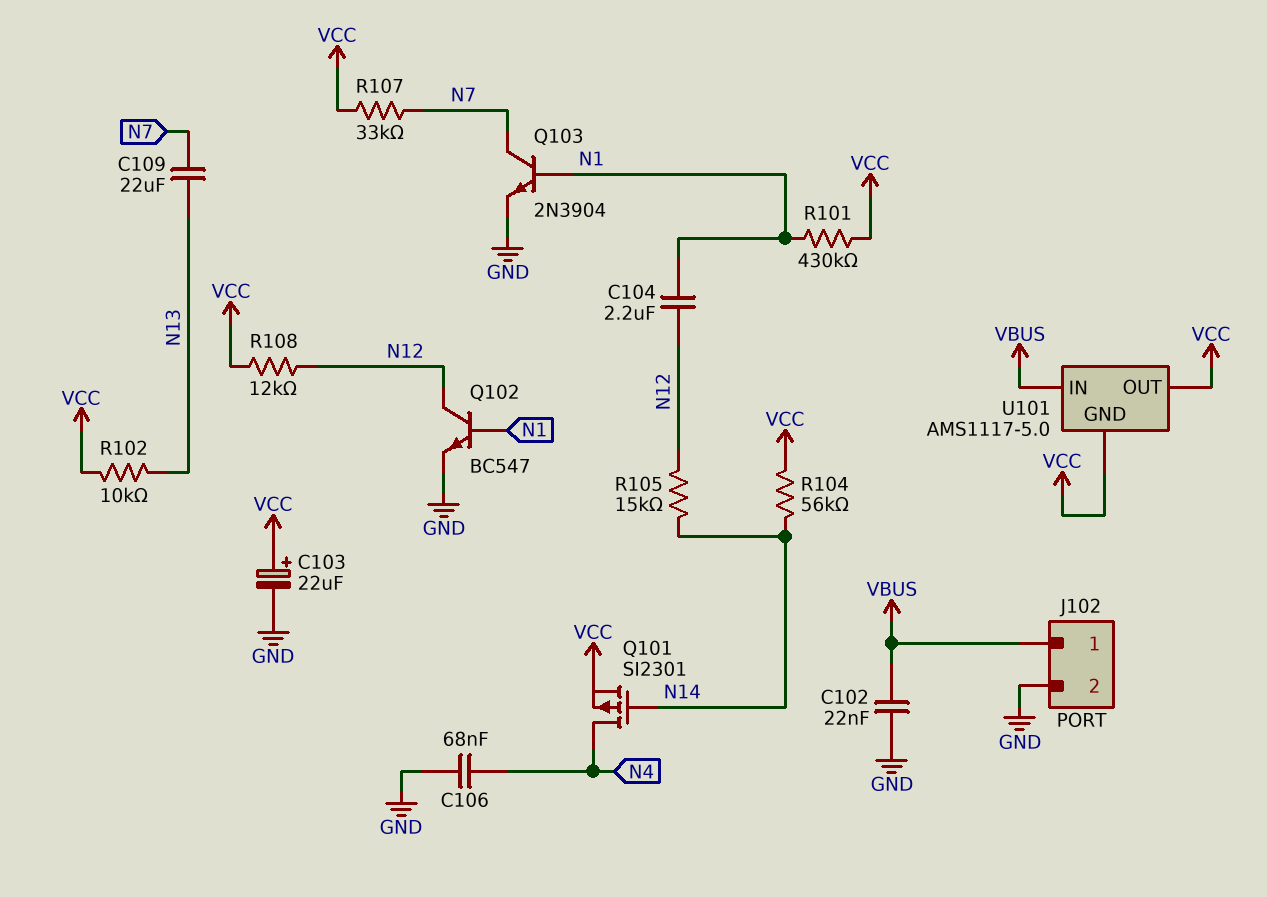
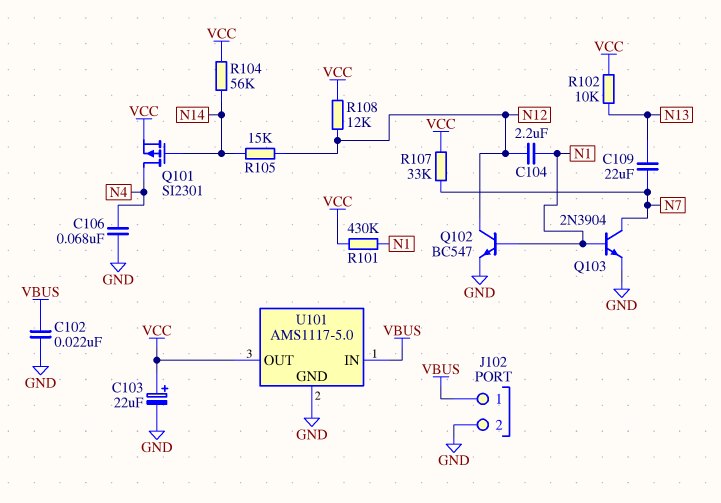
U101 pin GND: VCC -> GND

